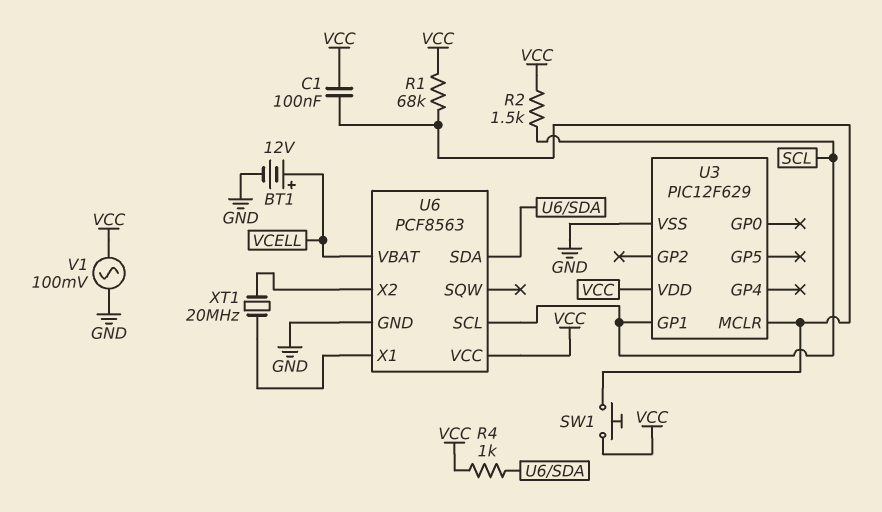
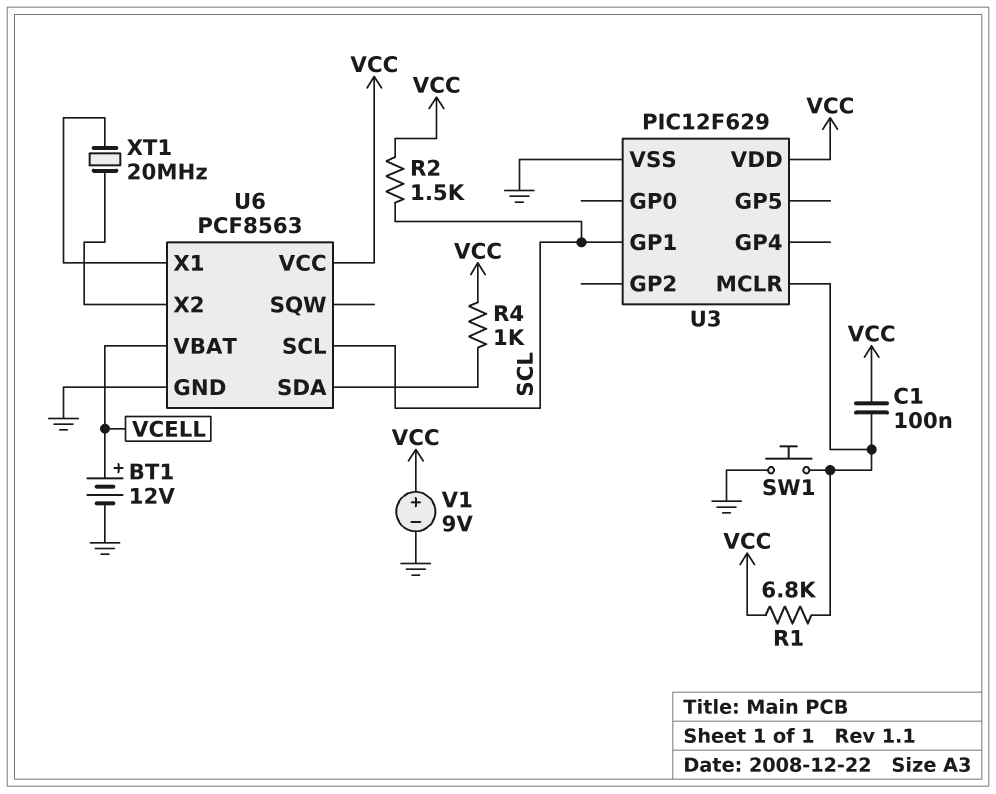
R1: 68k (U3/MCLR, VCC) -> 6.8k (U3/MCLR, VCC)
SW1: button (U3/MCLR, VCC) -> button (GND, U3/MCLR)
V1: AC 100mV (GND, VCC) -> 9V (plus VCC, minus GND)

